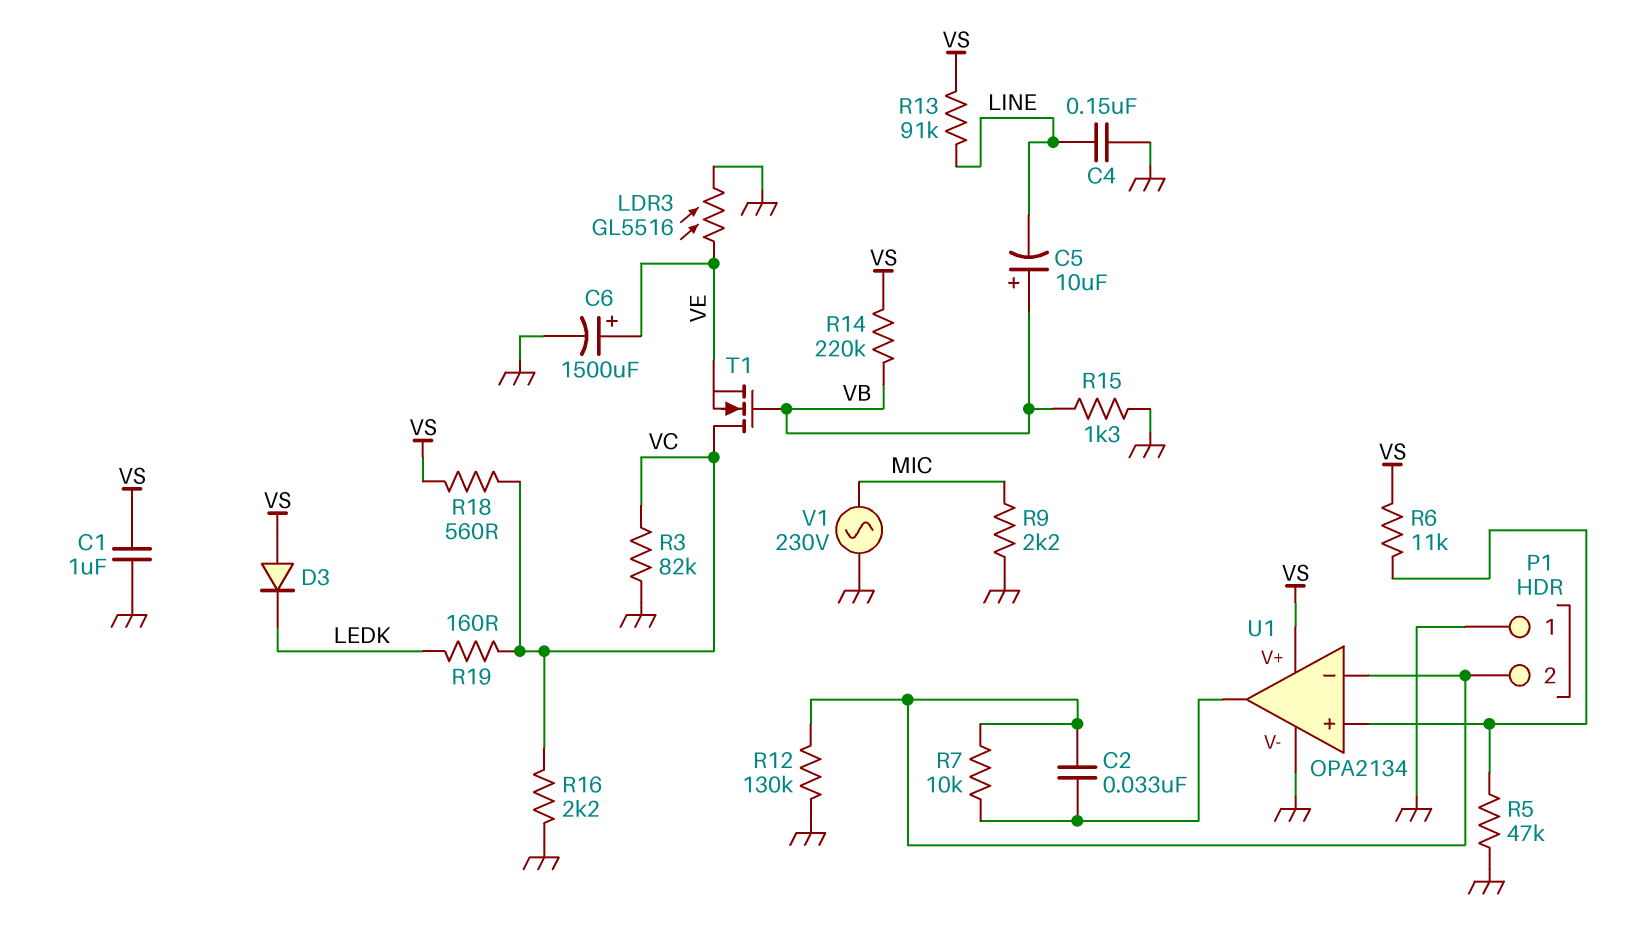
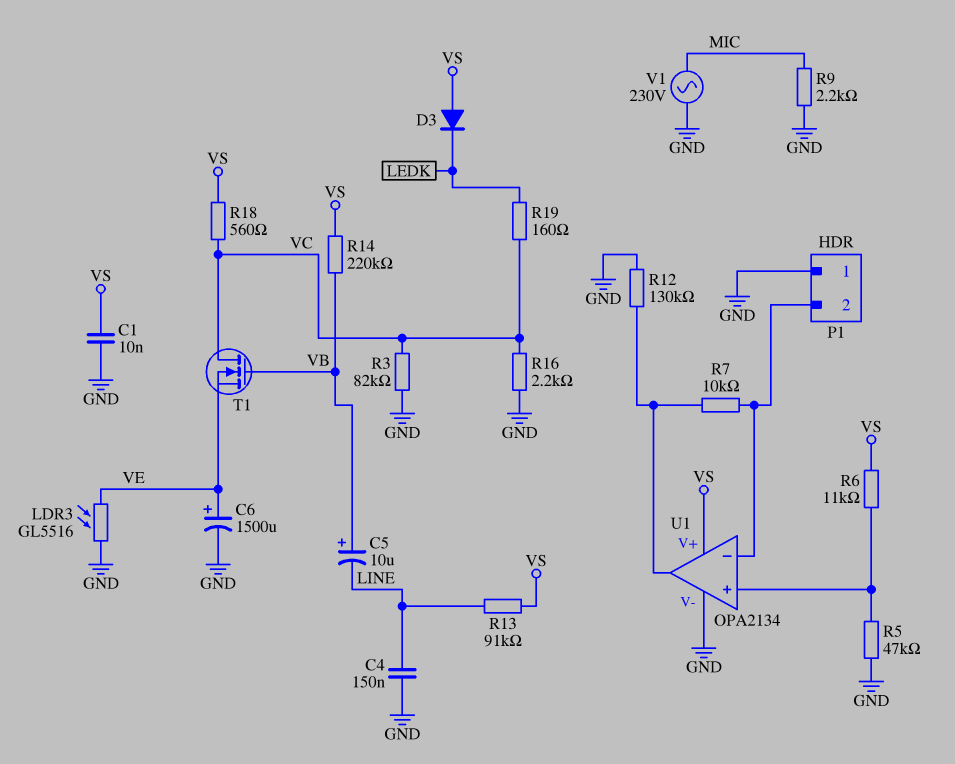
C1: 1uF (GND, VS) -> 10nF (GND, VS)
C2: 33nF (P1/2, U1/out) -> none
R12: 130k (GND, P1/2) -> 130k (GND, U1/out)
R15: 1.3k (GND, VB) -> none

